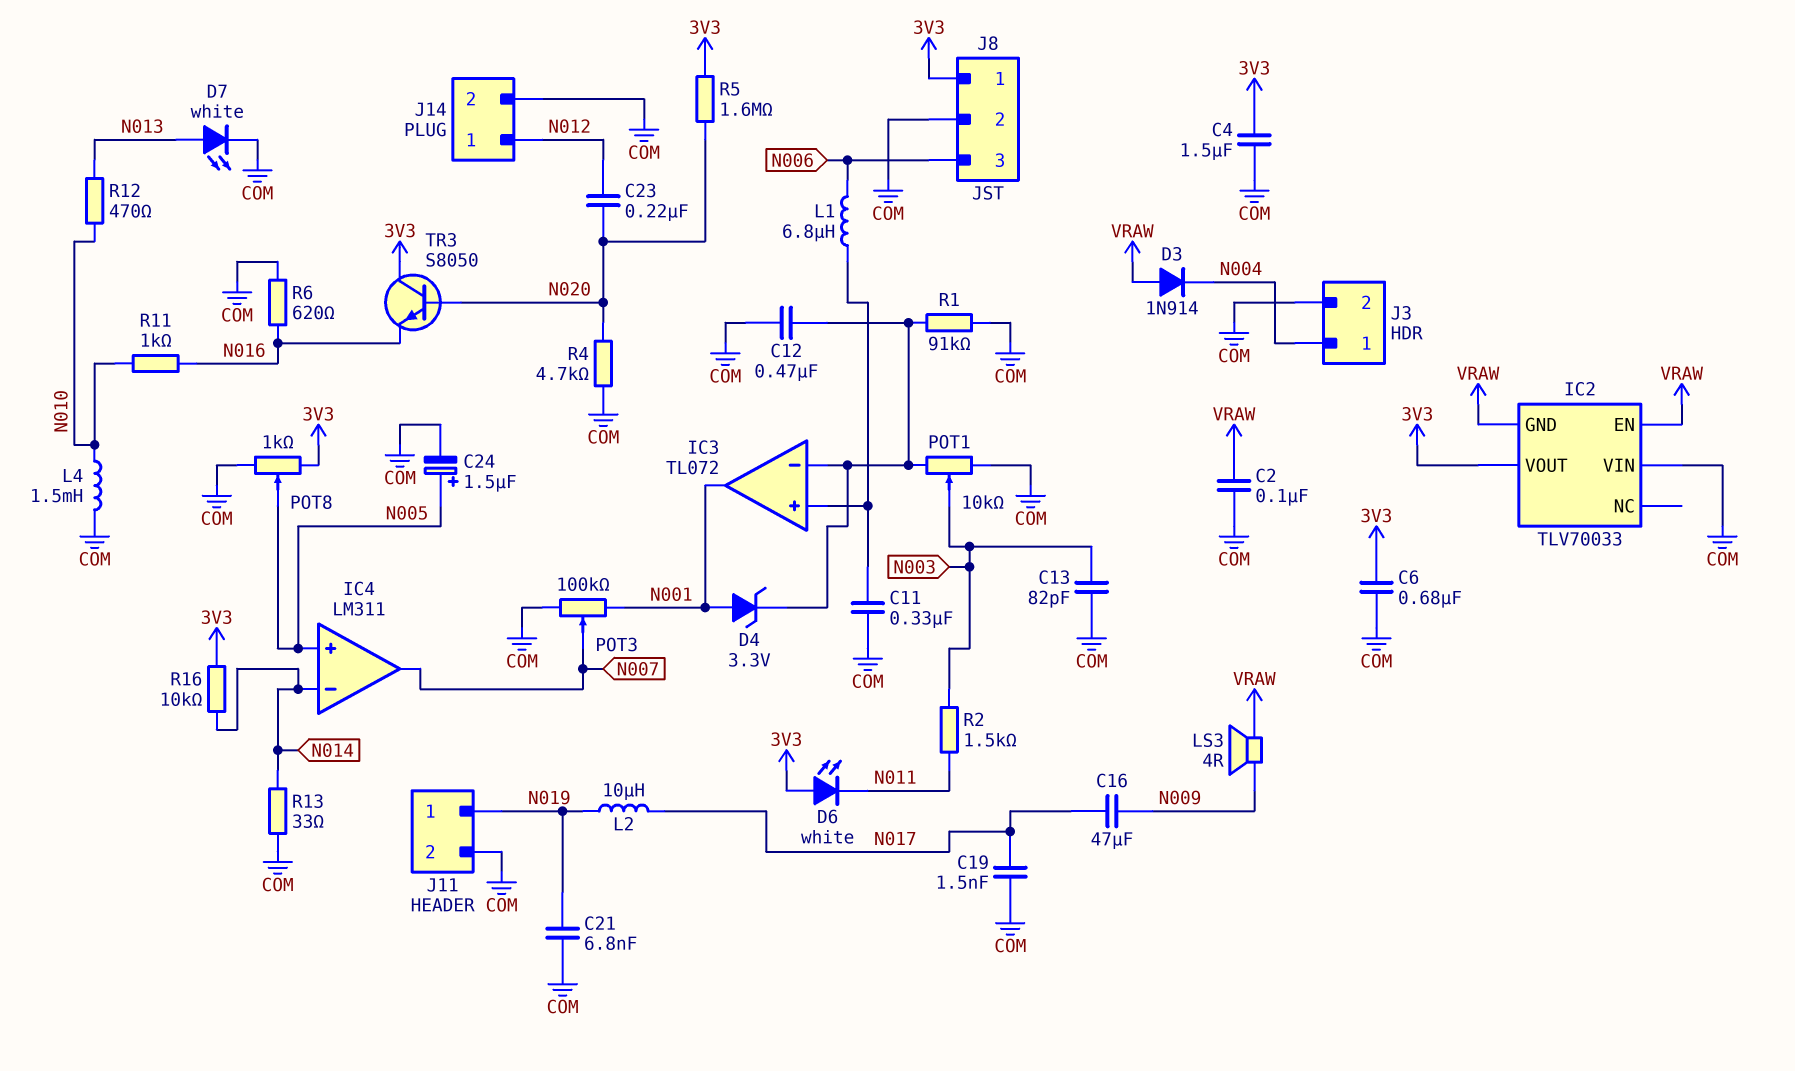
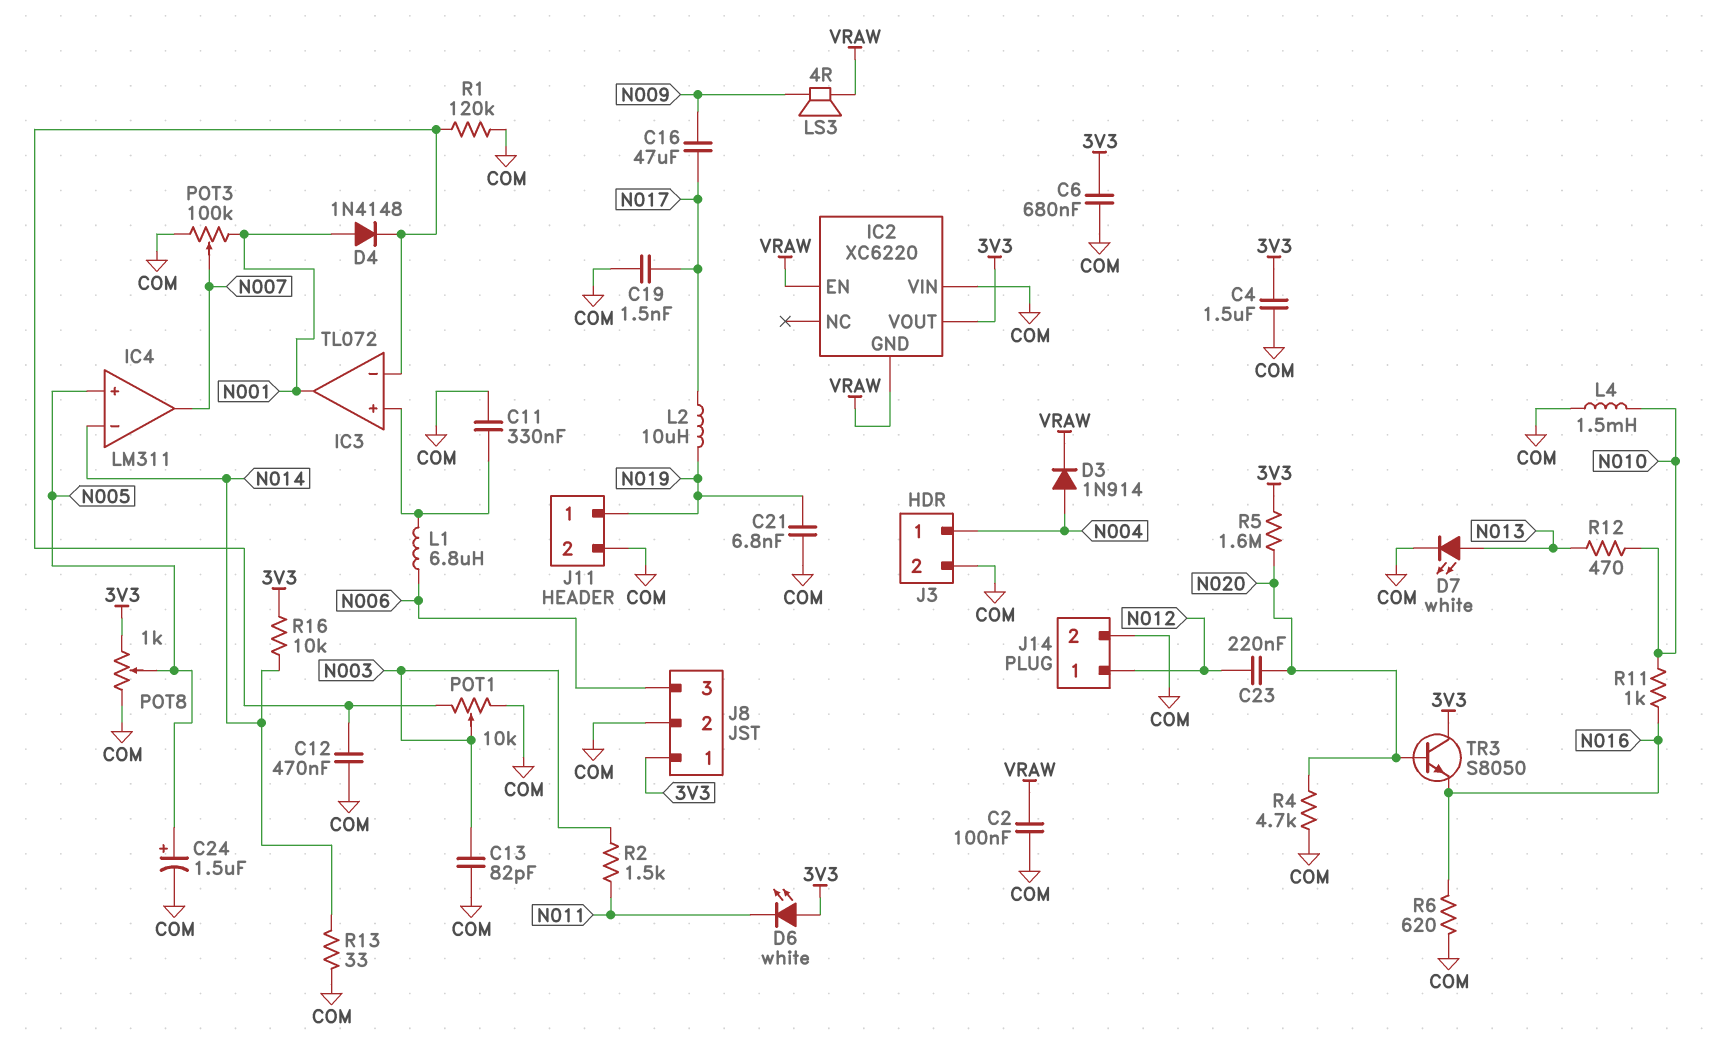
D3: diode 1N914 (A VRAW, K N004) -> diode 1N914 (A N004, K VRAW)
D4: zener 3.3V (A N001, K IC3/in-) -> diode 1N4148 (A N001, K IC3/in-)
IC2: TLV70033 -> XC6220
R1: 91k (COM, IC3/in-) -> 120k (COM, IC3/in-)

